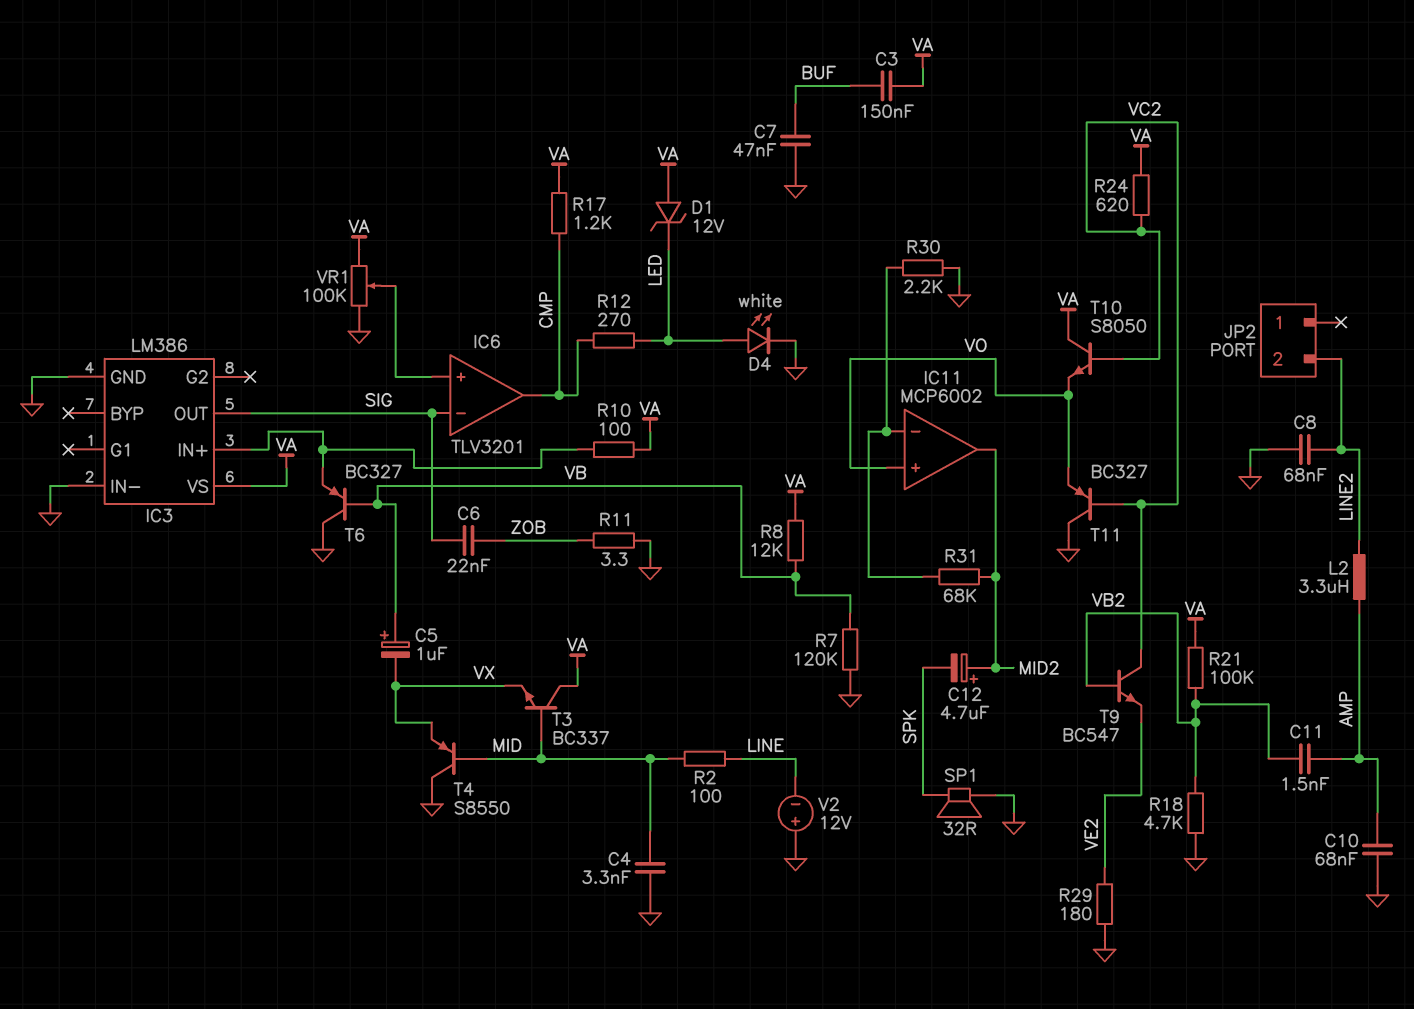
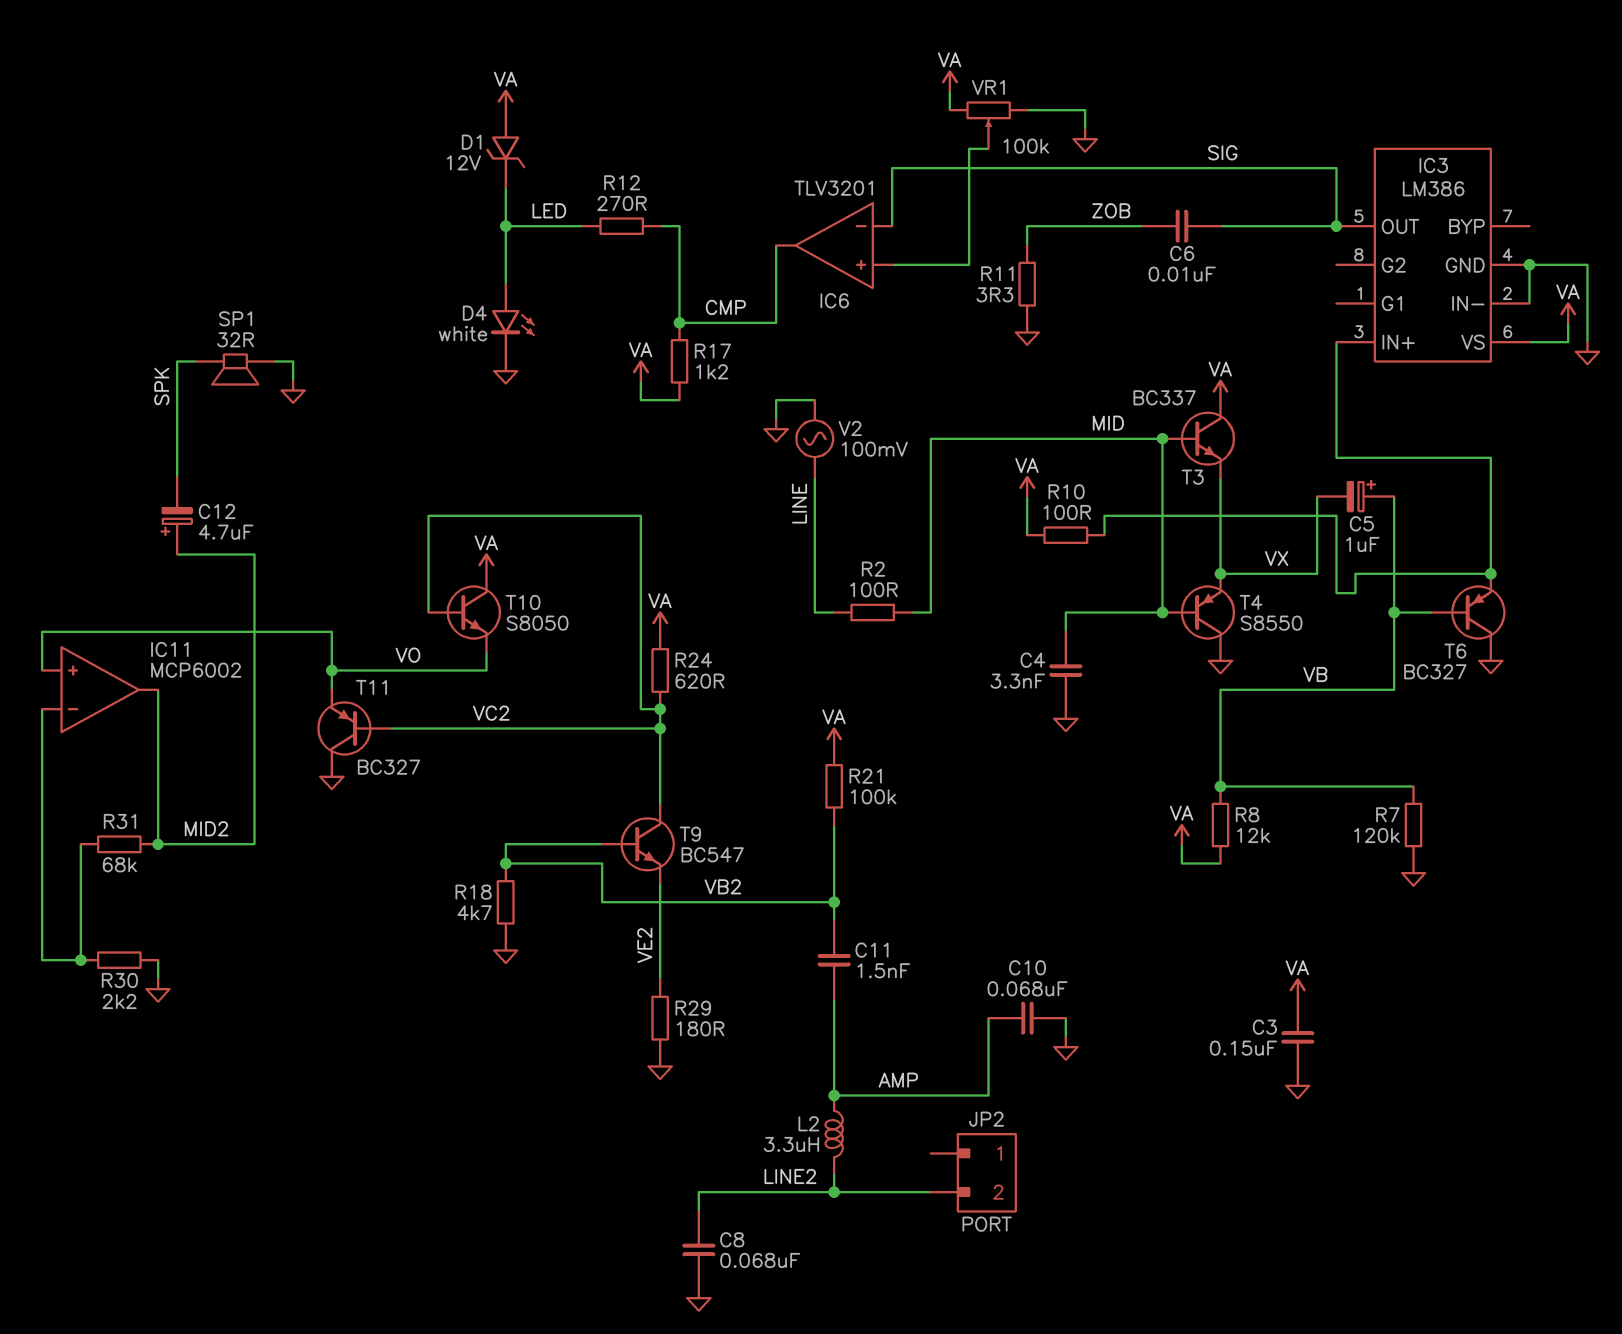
C3: 150nF (BUF, VA) -> 150nF (GND, VA)
C6: 22nF (SIG, ZOB) -> 10nF (SIG, ZOB)
C7: 47nF (BUF, GND) -> none
V2: 12V (plus GND, minus LINE) -> AC 100mV (GND, LINE)

